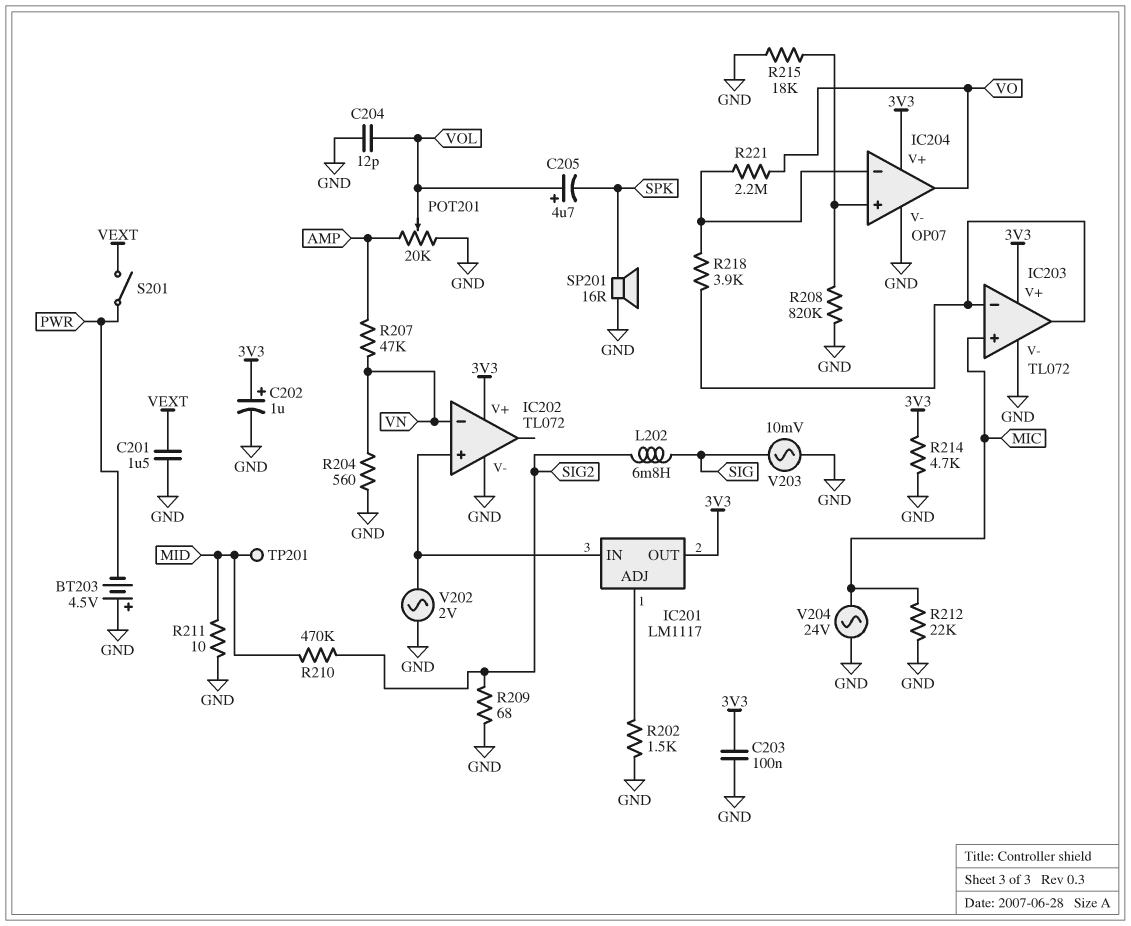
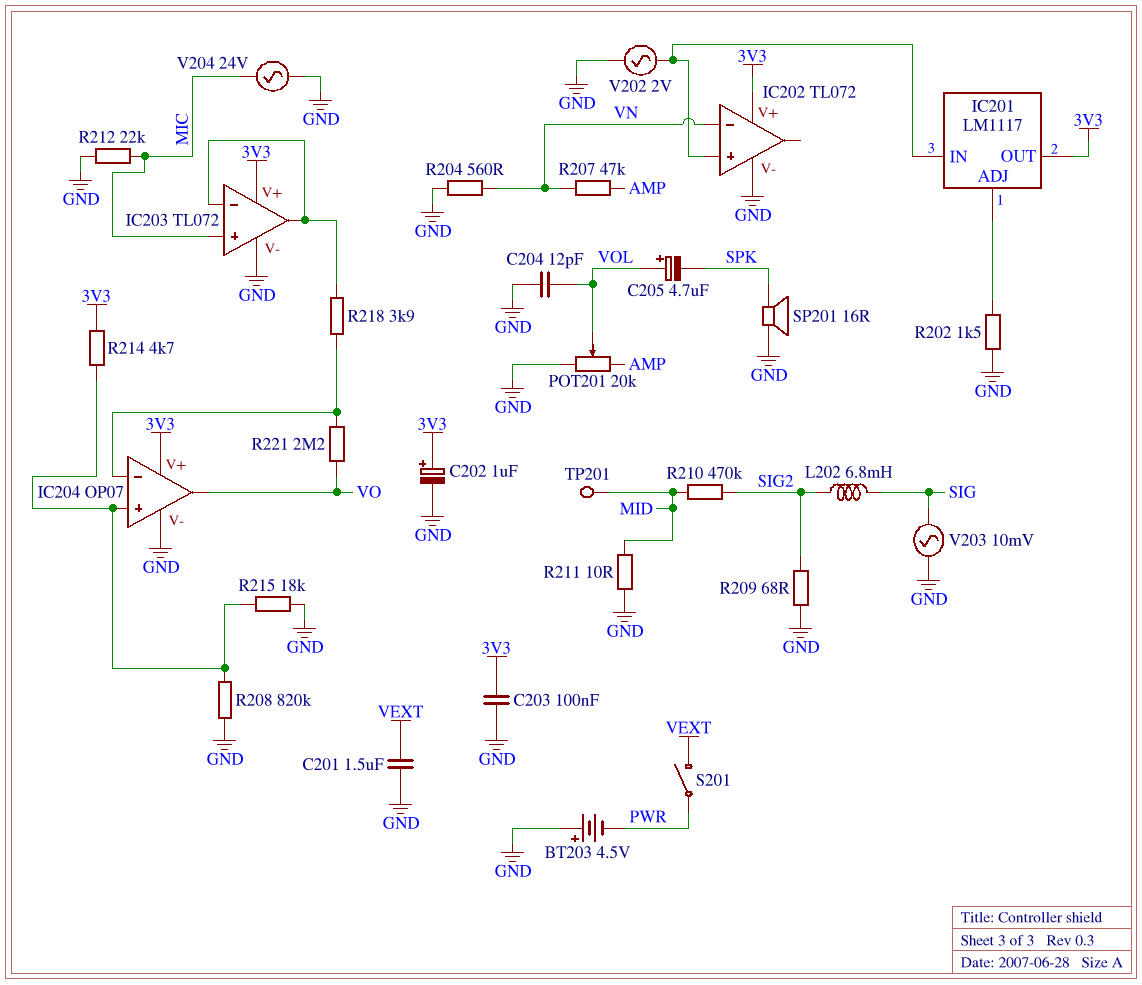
R214: 4.7k (3V3, GND) -> 4.7k (3V3, IC204/in+)

